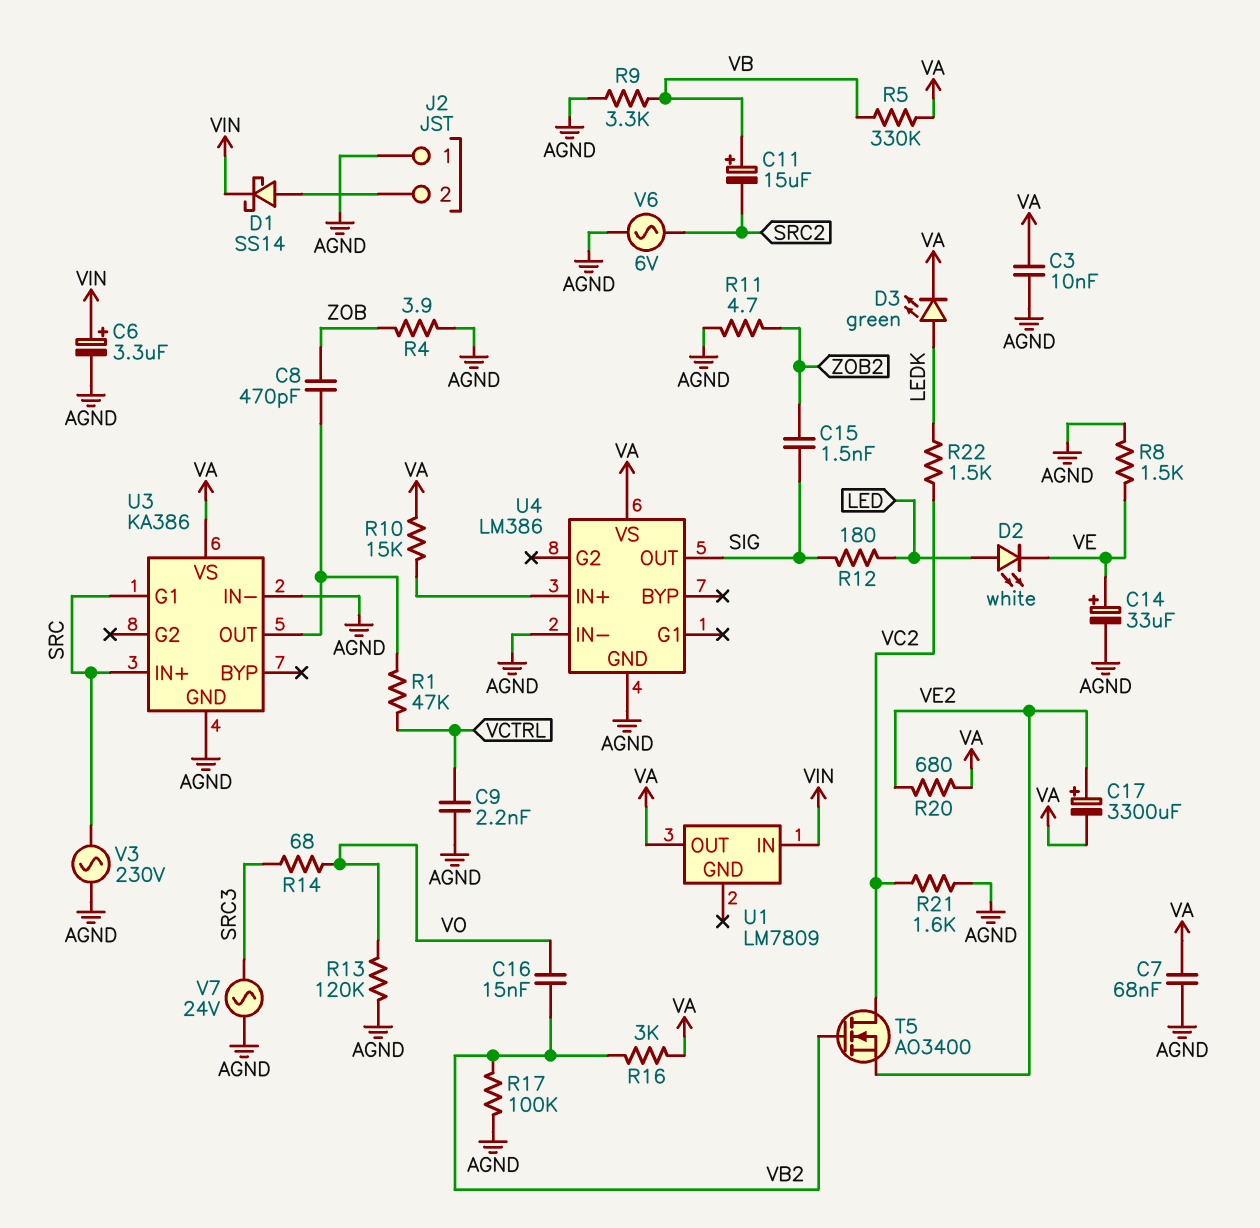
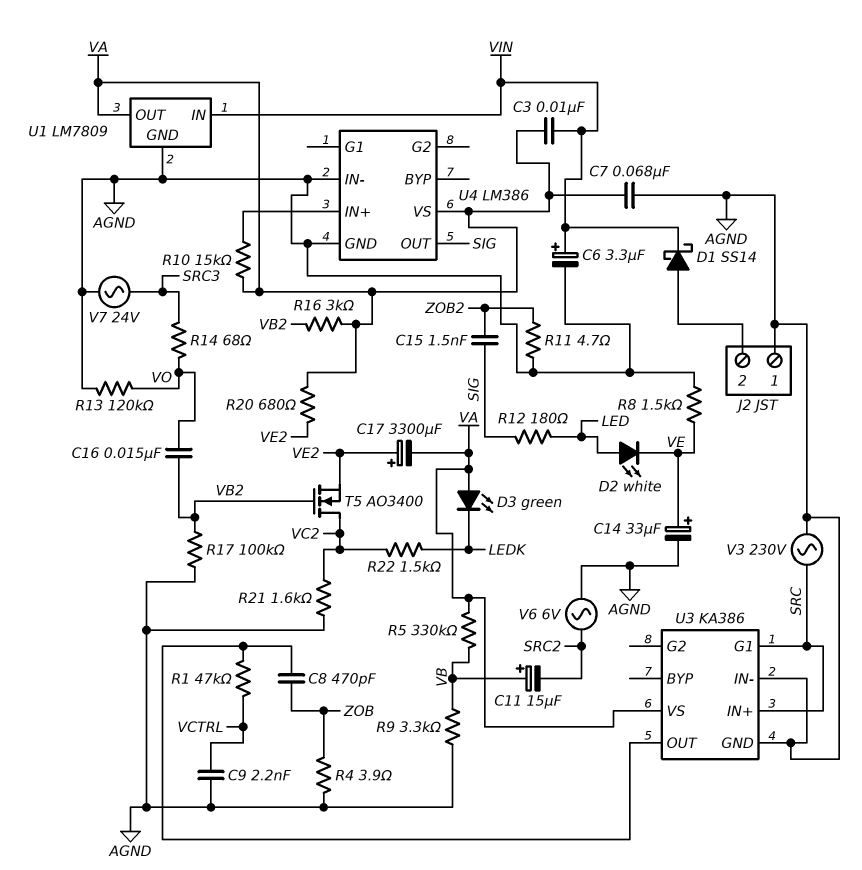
C3: 10nF (AGND, VA) -> 10nF (VA, VIN)
D3: LED green (A LEDK, K VA) -> LED green (A VA, K LEDK)
U1 pin GND: none -> AGND

